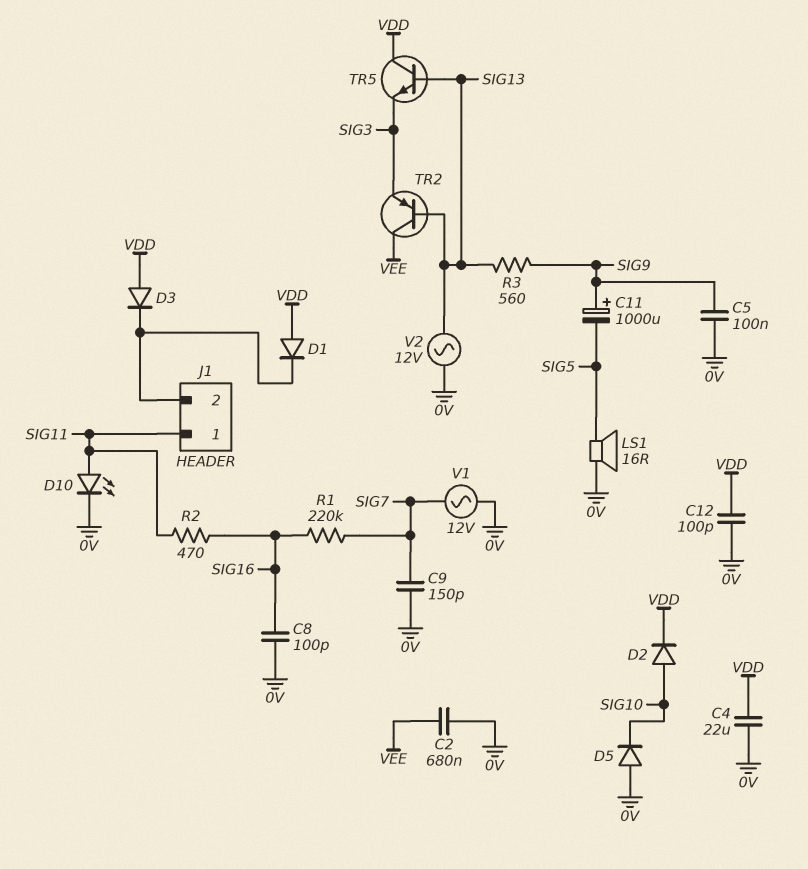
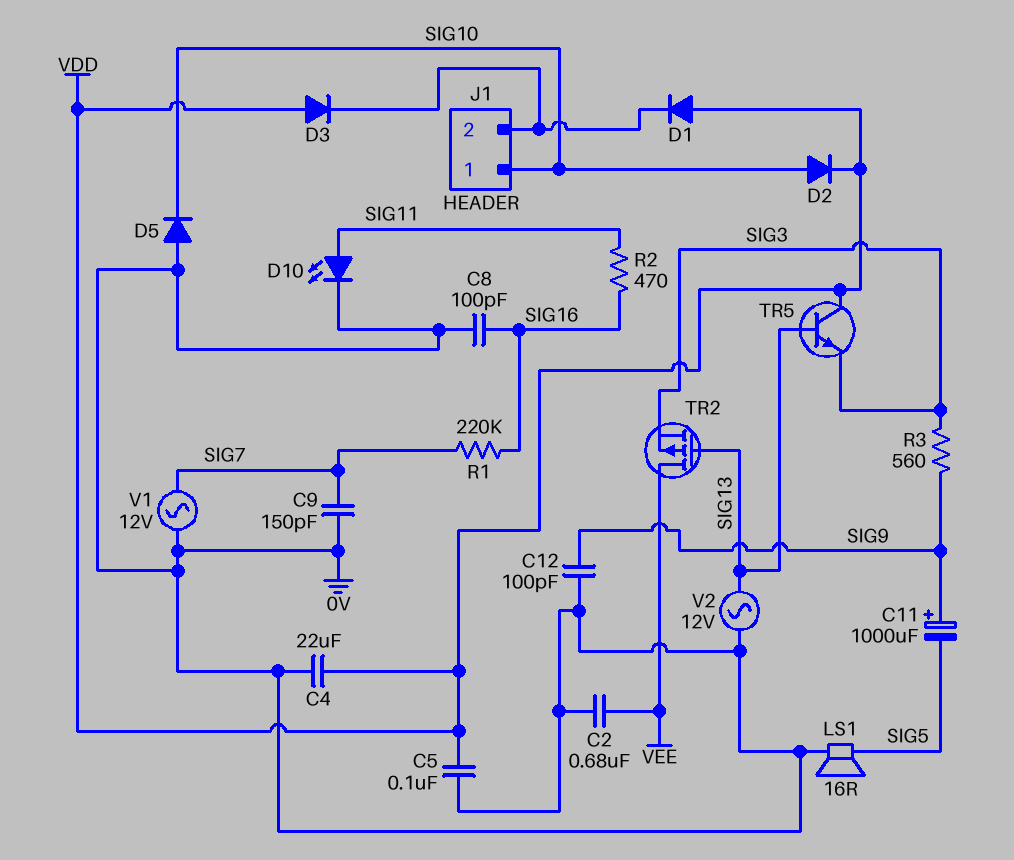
C5: 100nF (0V, SIG9) -> 100nF (0V, VDD)
C12: 100pF (0V, VDD) -> 100pF (0V, SIG9)
J1 pin 1: SIG11 -> SIG10
R3: 560 (SIG9, SIG13) -> 560 (SIG3, SIG9)
TR2: PNP (B SIG13, C VEE, E SIG3) -> PMOS (G SIG13, D VEE, S SIG3)

